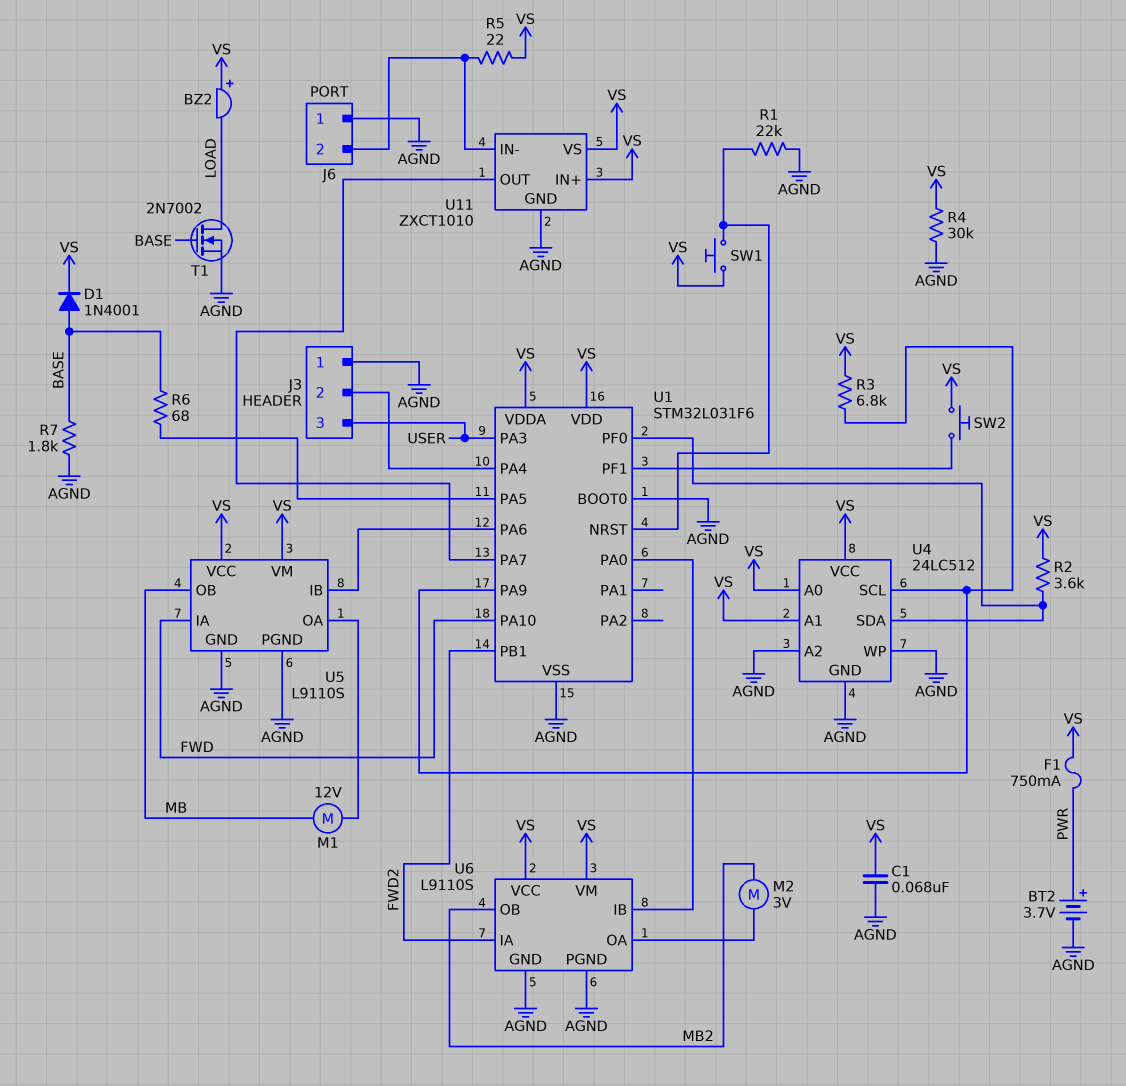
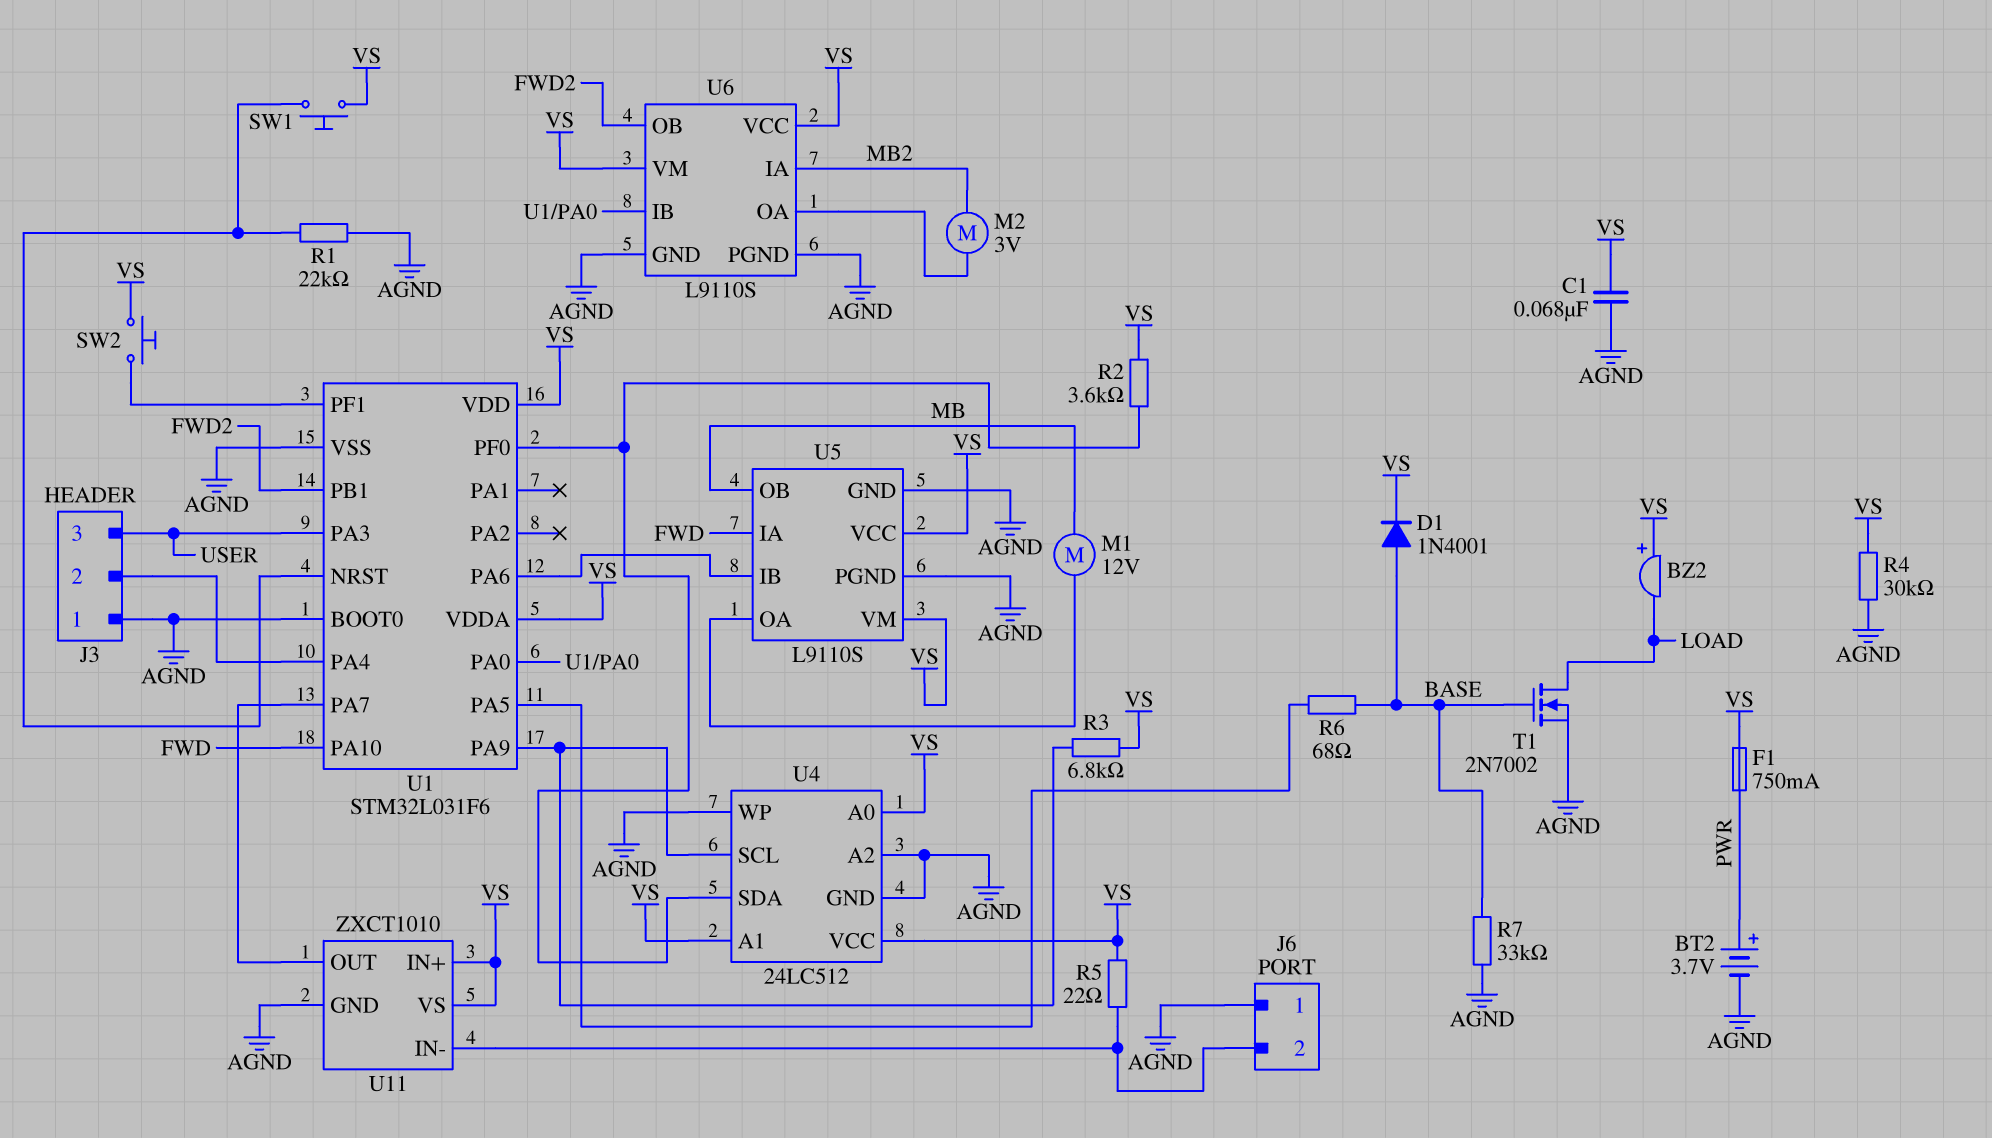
R7: 1.8k (AGND, BASE) -> 33k (AGND, BASE)
U6 pin IA: FWD2 -> MB2
U6 pin OB: MB2 -> FWD2

